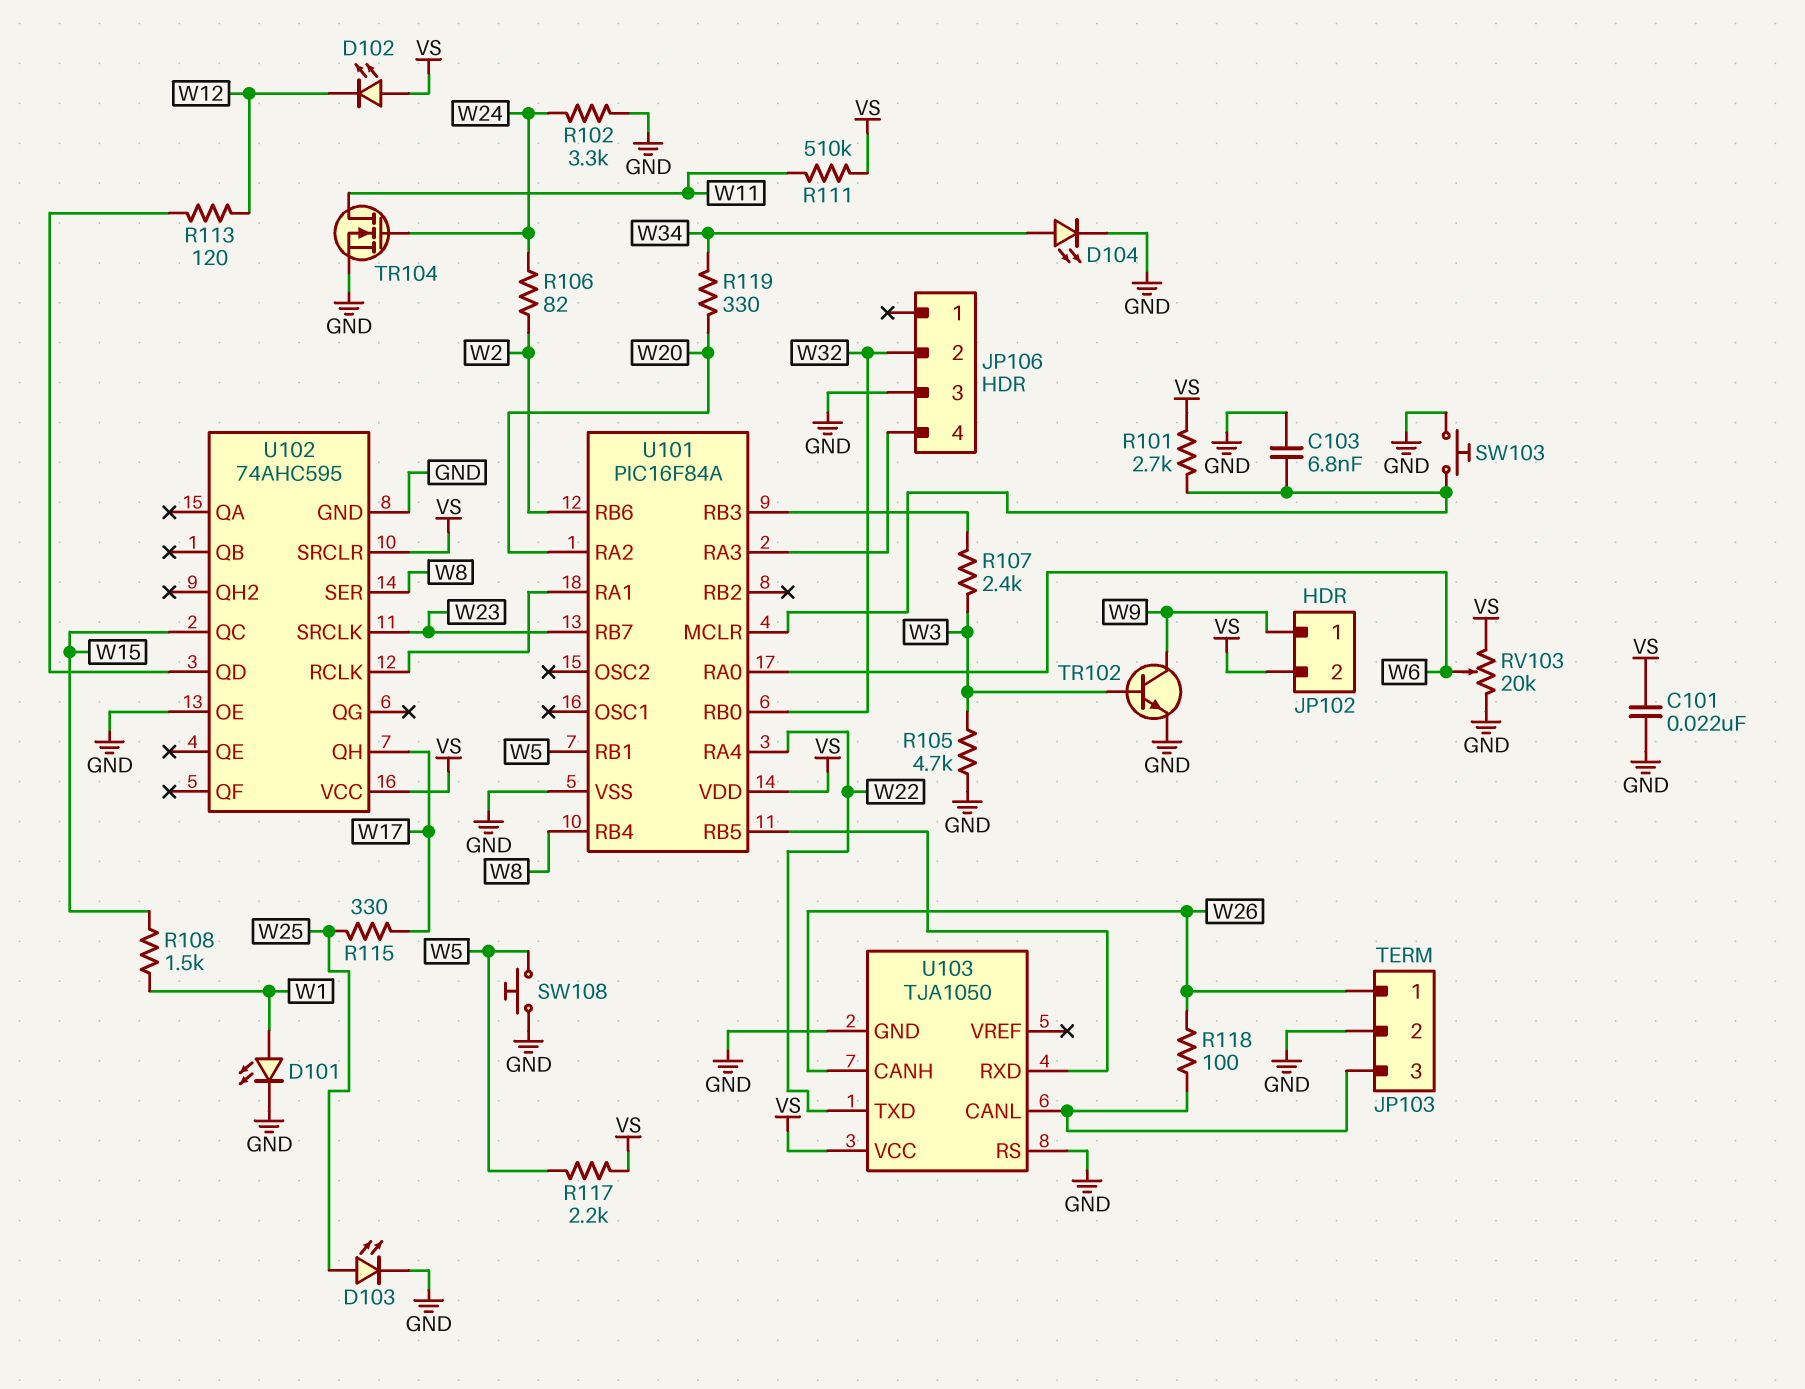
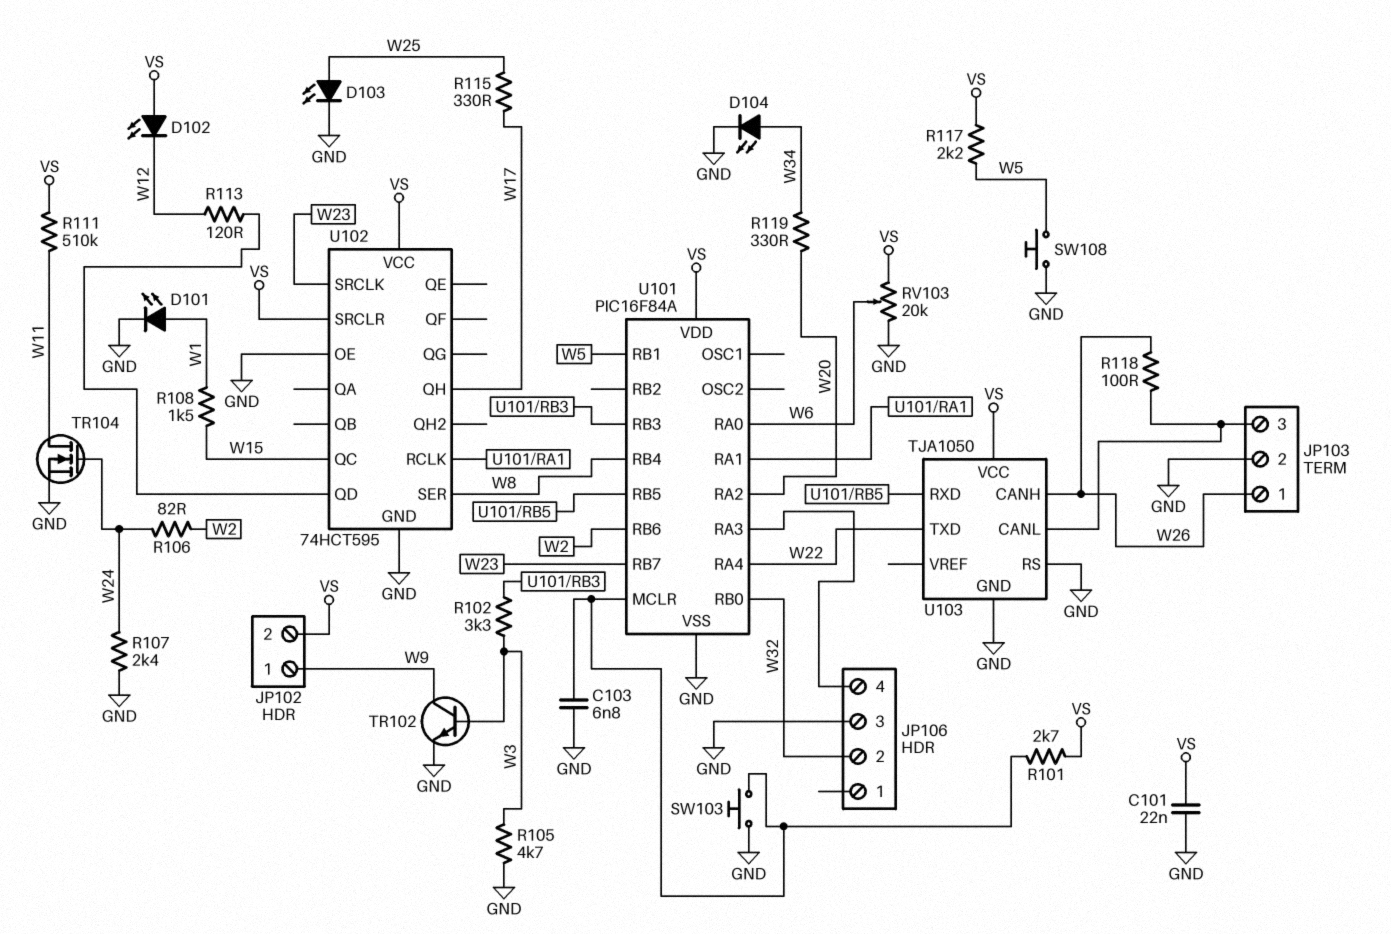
R102: 3.3k (GND, W24) -> 3.3k (U101/RB3, W3)
R107: 2.4k (U101/RB3, W3) -> 2.4k (GND, W24)
U102: 74AHC595 -> 74HCT595

